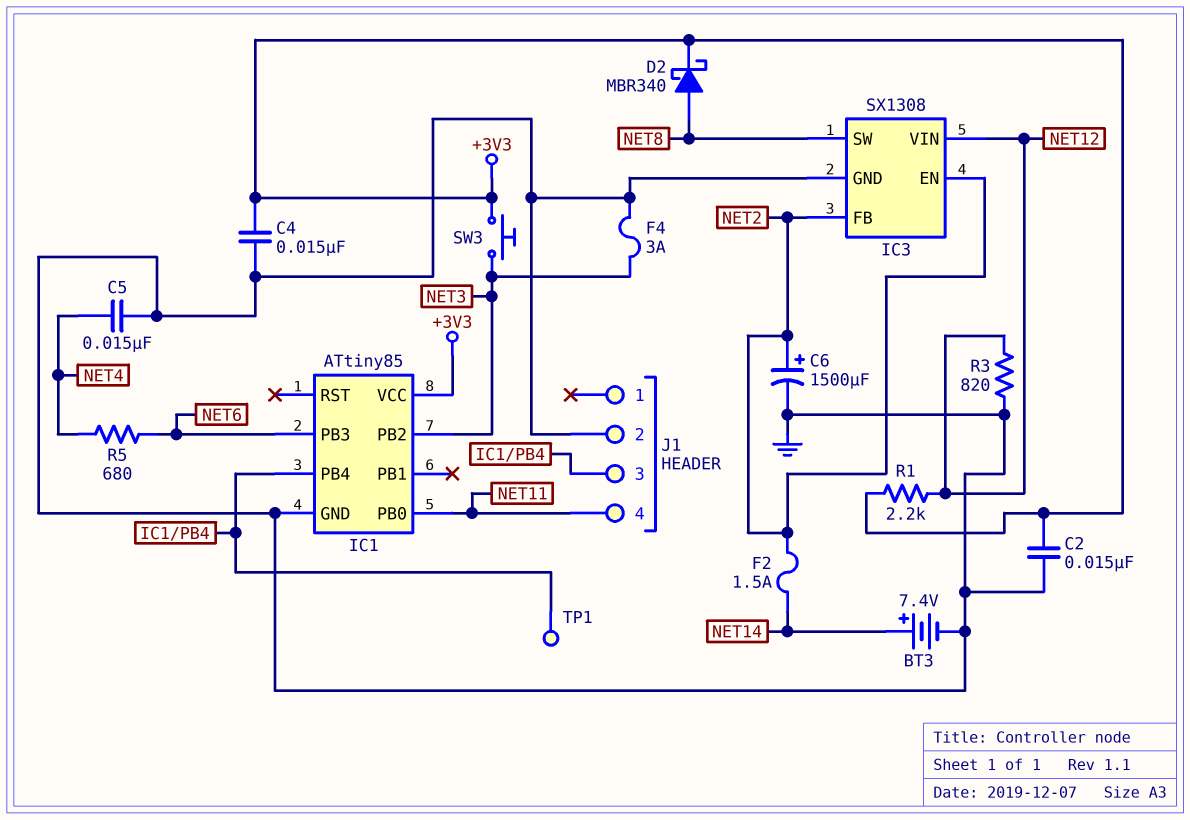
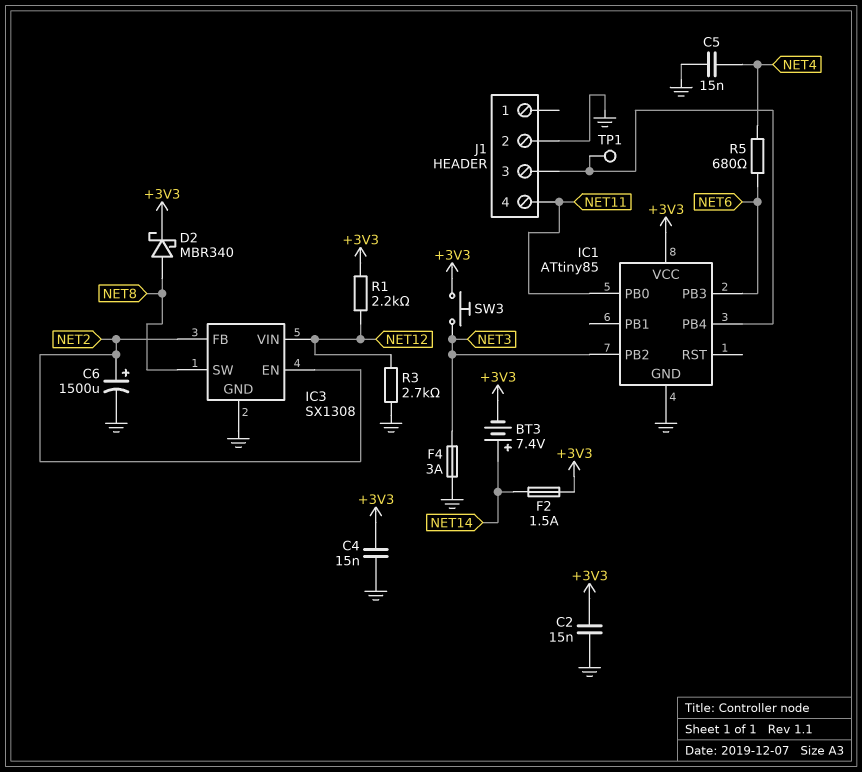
BT3: 7.4V (plus NET14, minus GND) -> 7.4V (plus NET14, minus +3V3)
F2: 1.5A (NET2, NET14) -> 1.5A (+3V3, NET14)
R3: 820 (GND, NET12) -> 2.7k (GND, NET12)

